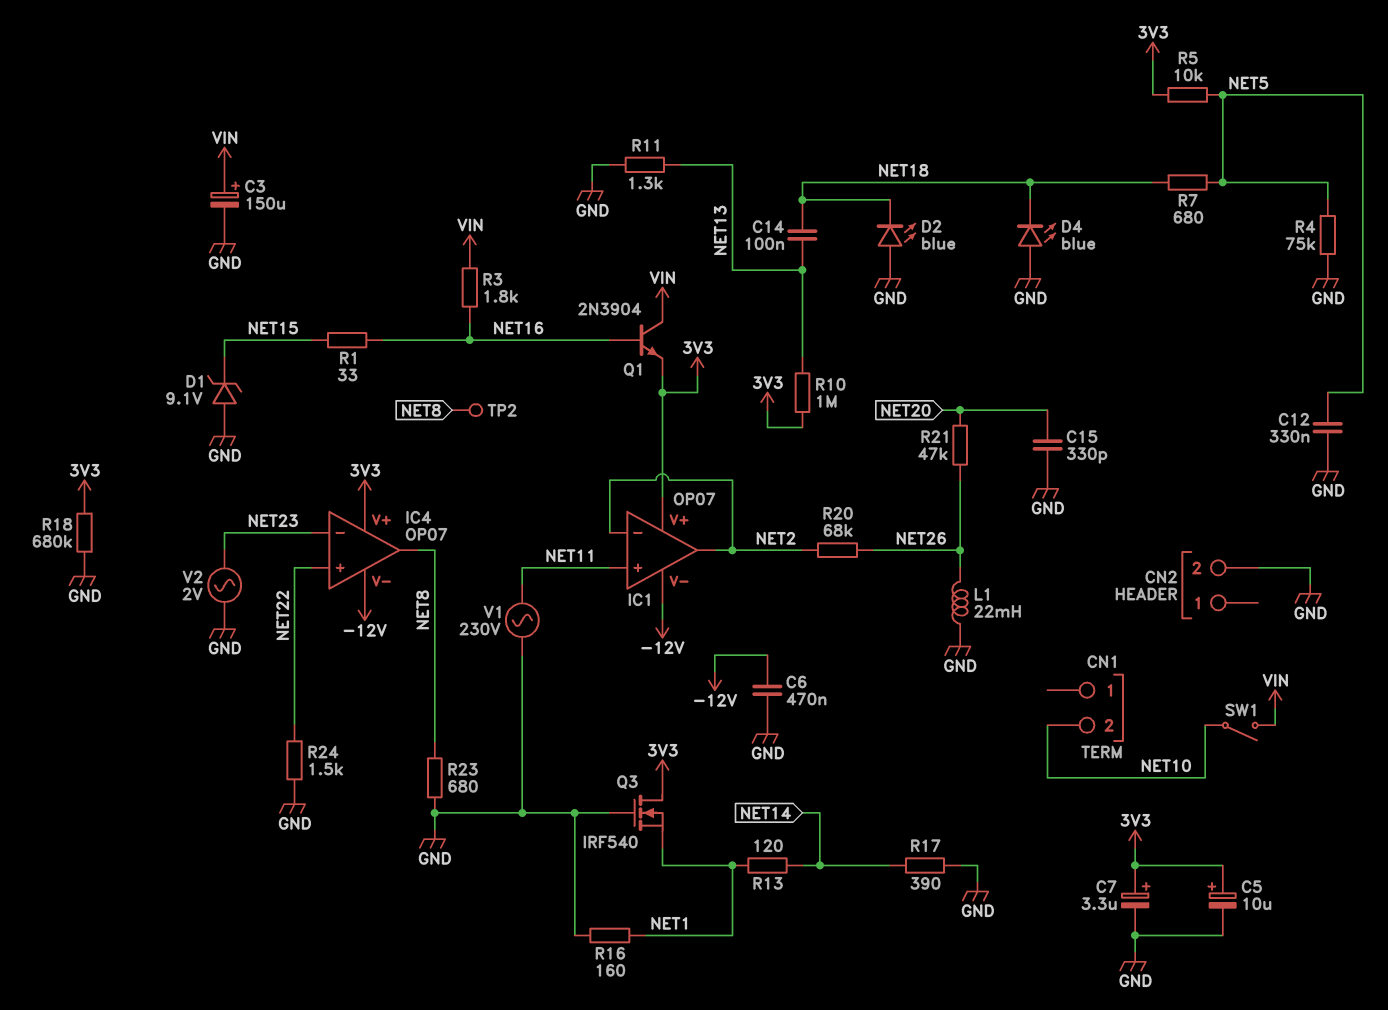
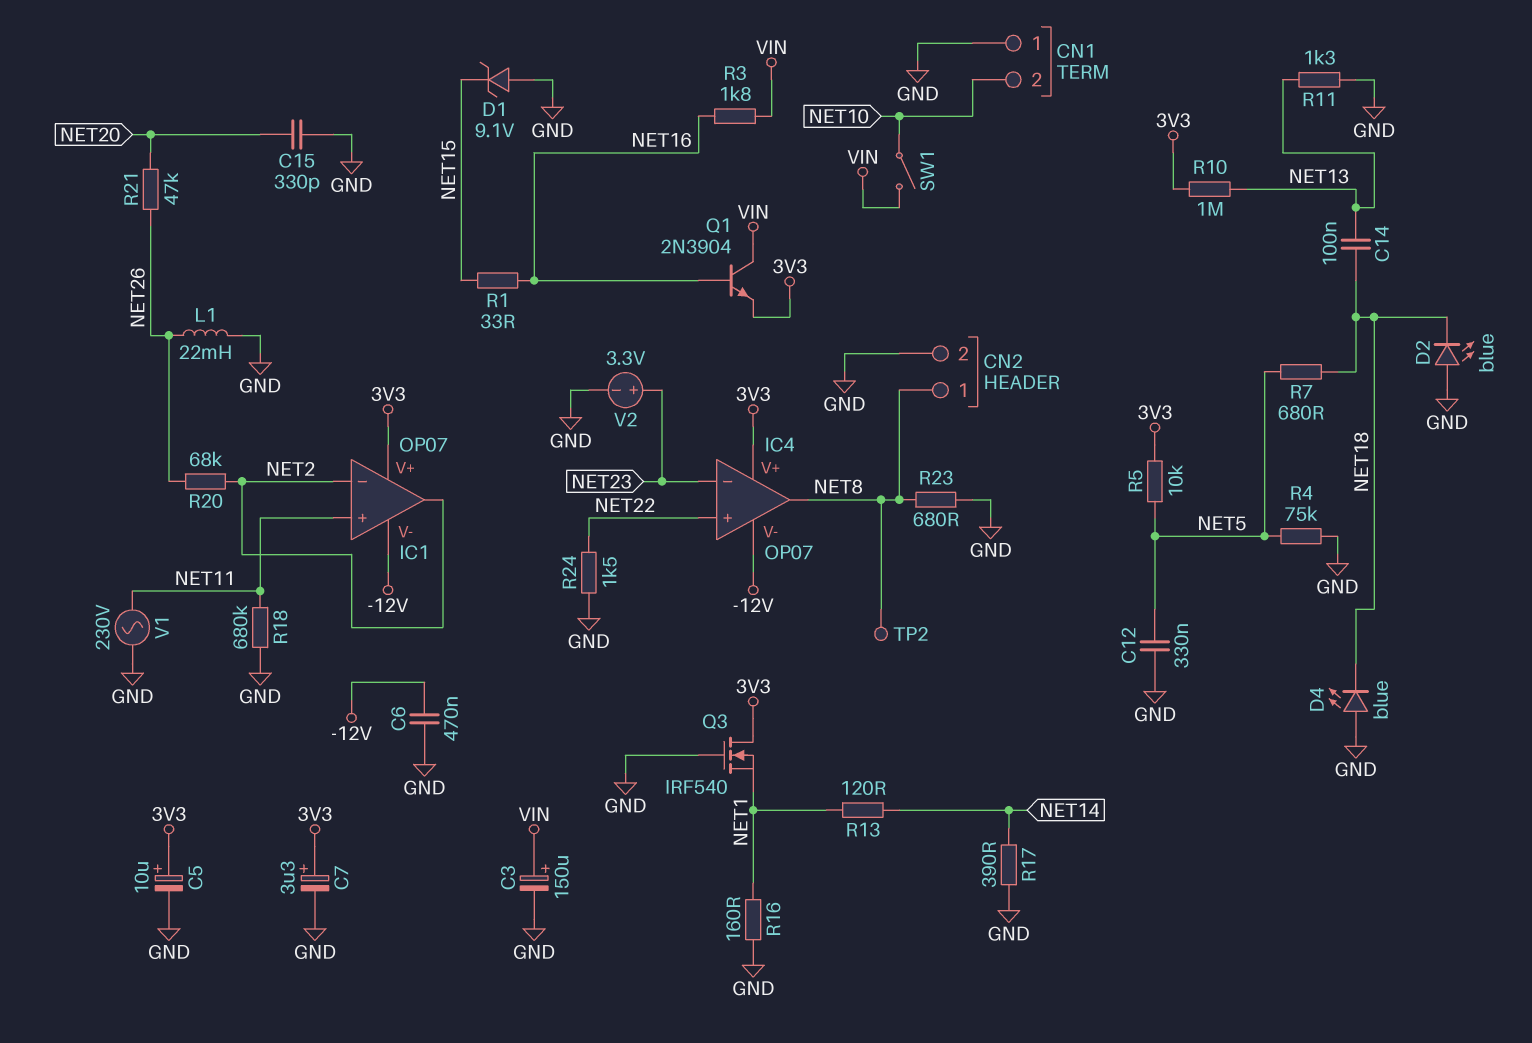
CN1 pin 1: none -> GND
CN2 pin 1: none -> NET8
R18: 680k (3V3, GND) -> 680k (GND, NET11)
V2: AC 2V (GND, NET23) -> 3.3V (plus NET23, minus GND)

